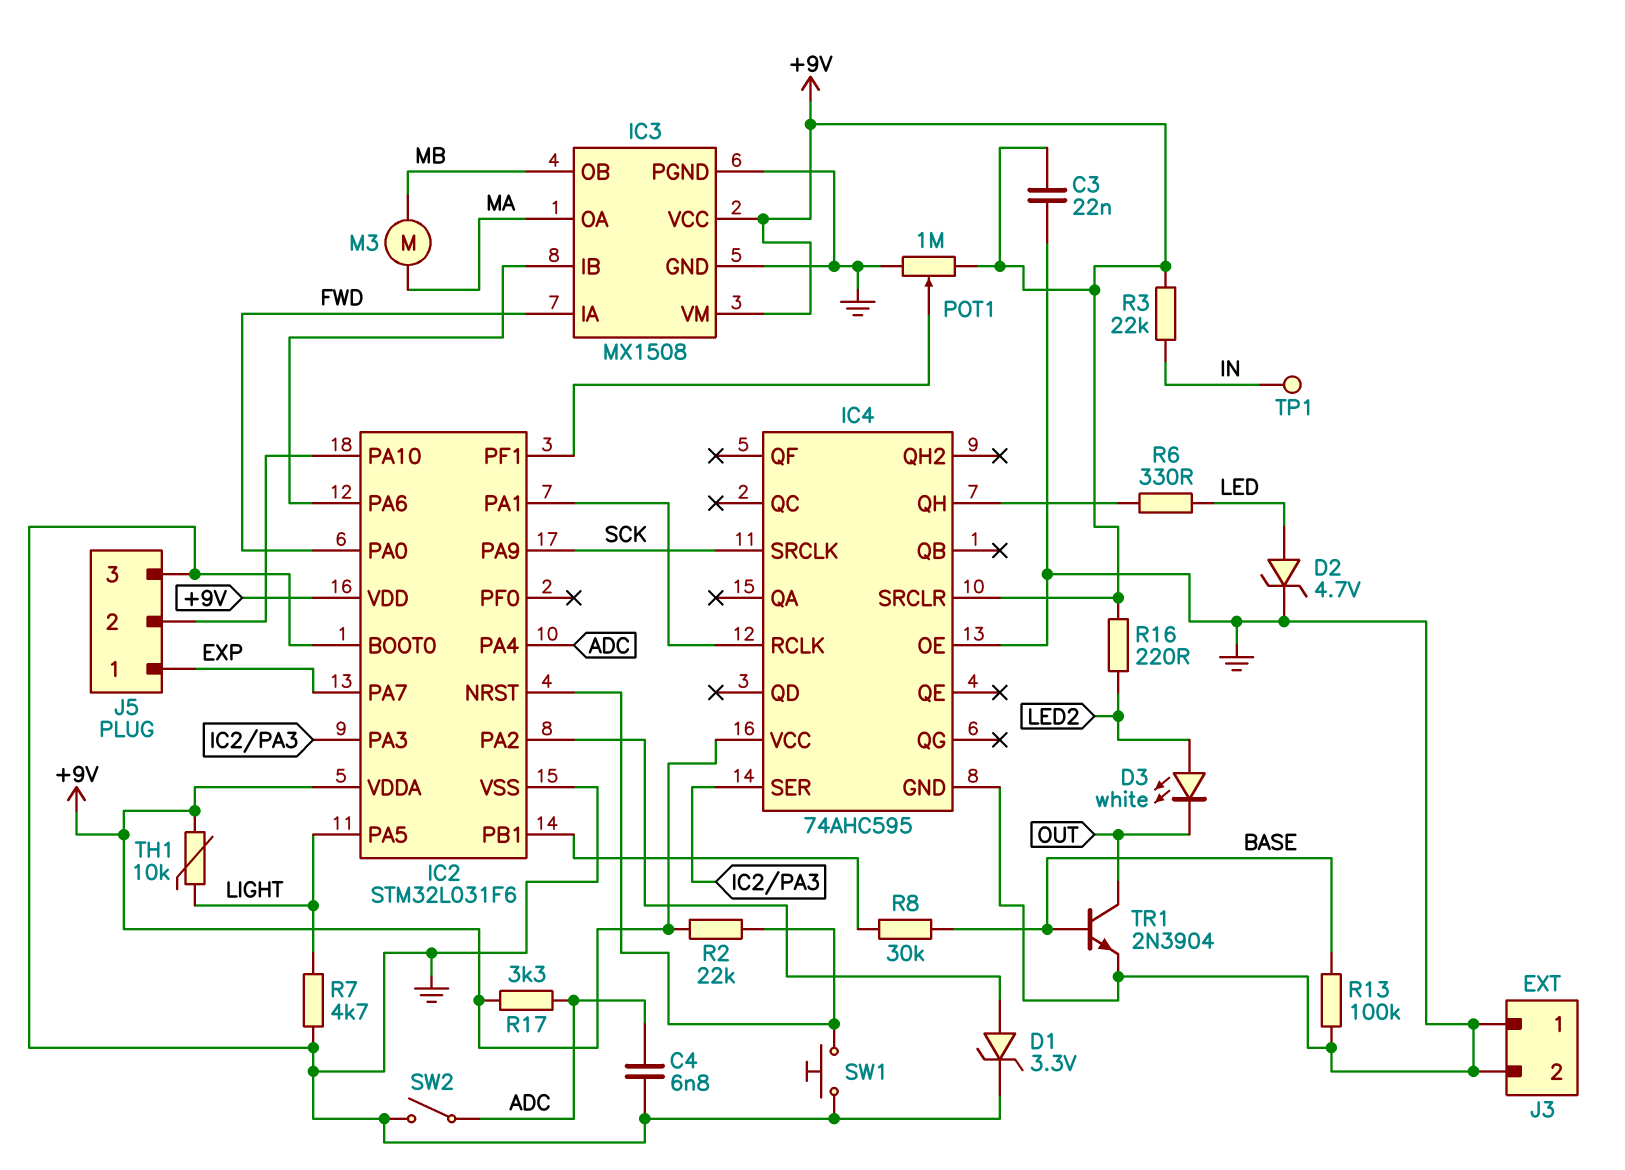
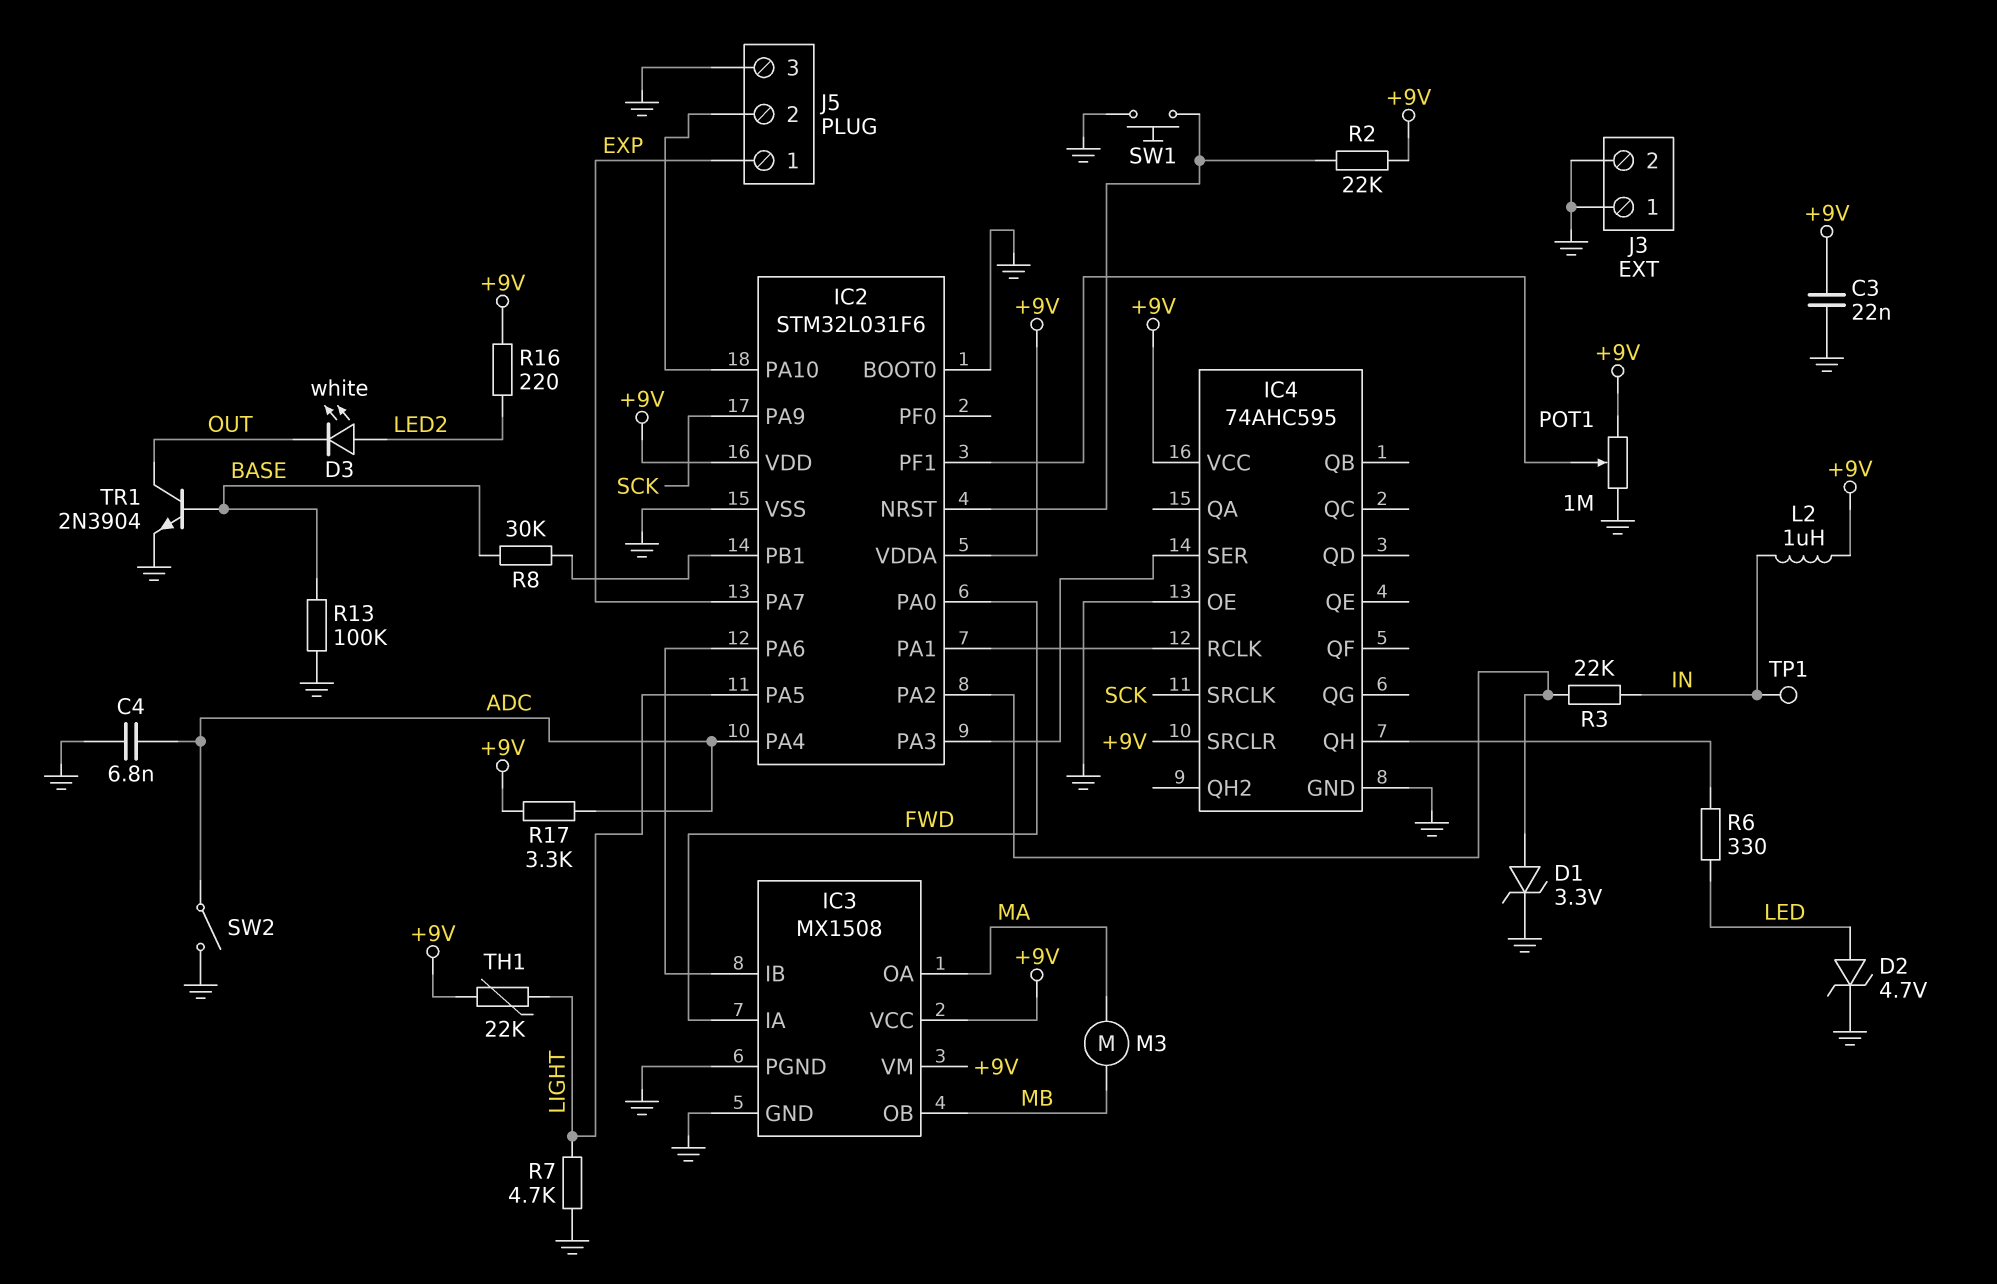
L2: none -> 1uH (+9V, IN)
R3: 22k (+9V, IN) -> 22k (IC2/PA2, IN)
TH1: 10k (+9V, LIGHT) -> 22k (+9V, LIGHT)

